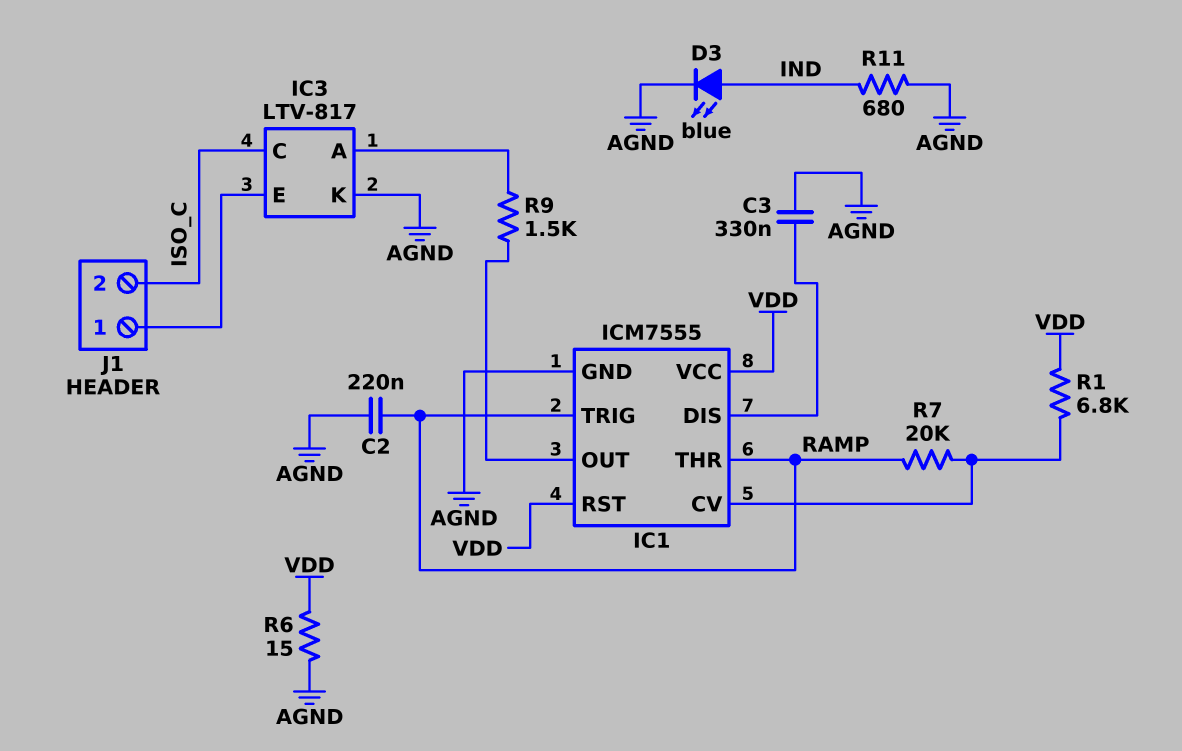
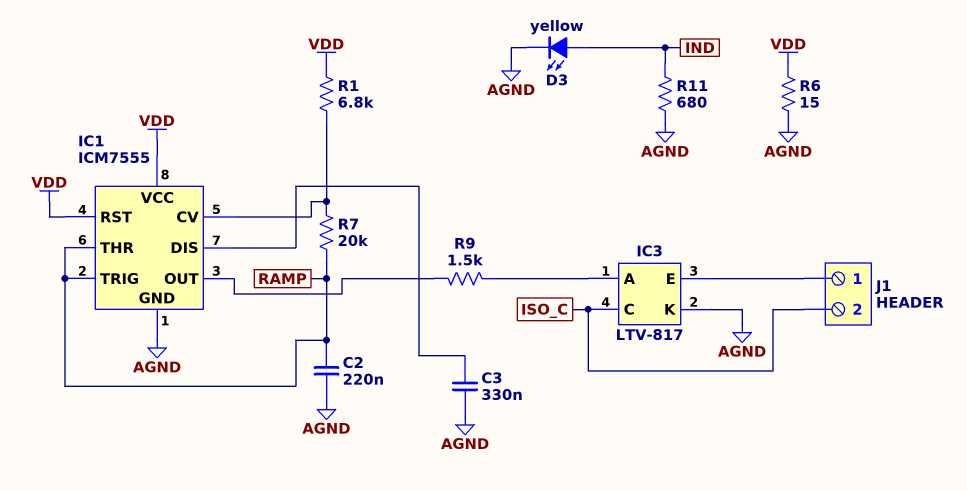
D3: LED blue (A IND, K AGND) -> LED yellow (A IND, K AGND)

